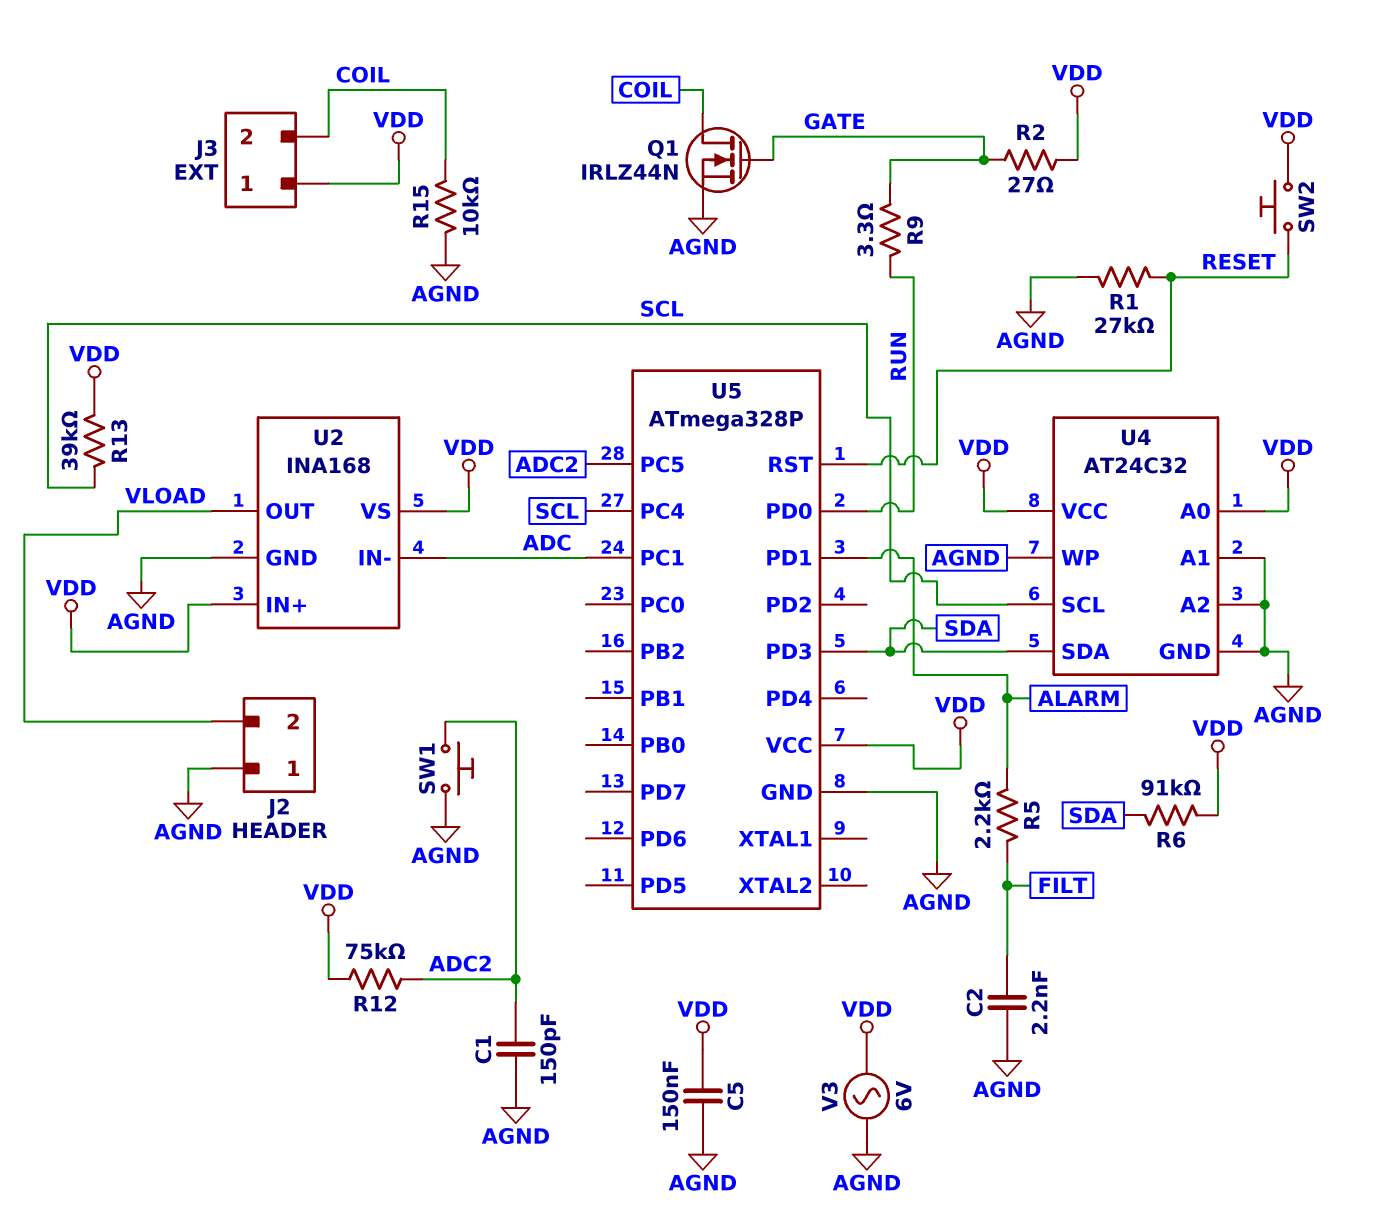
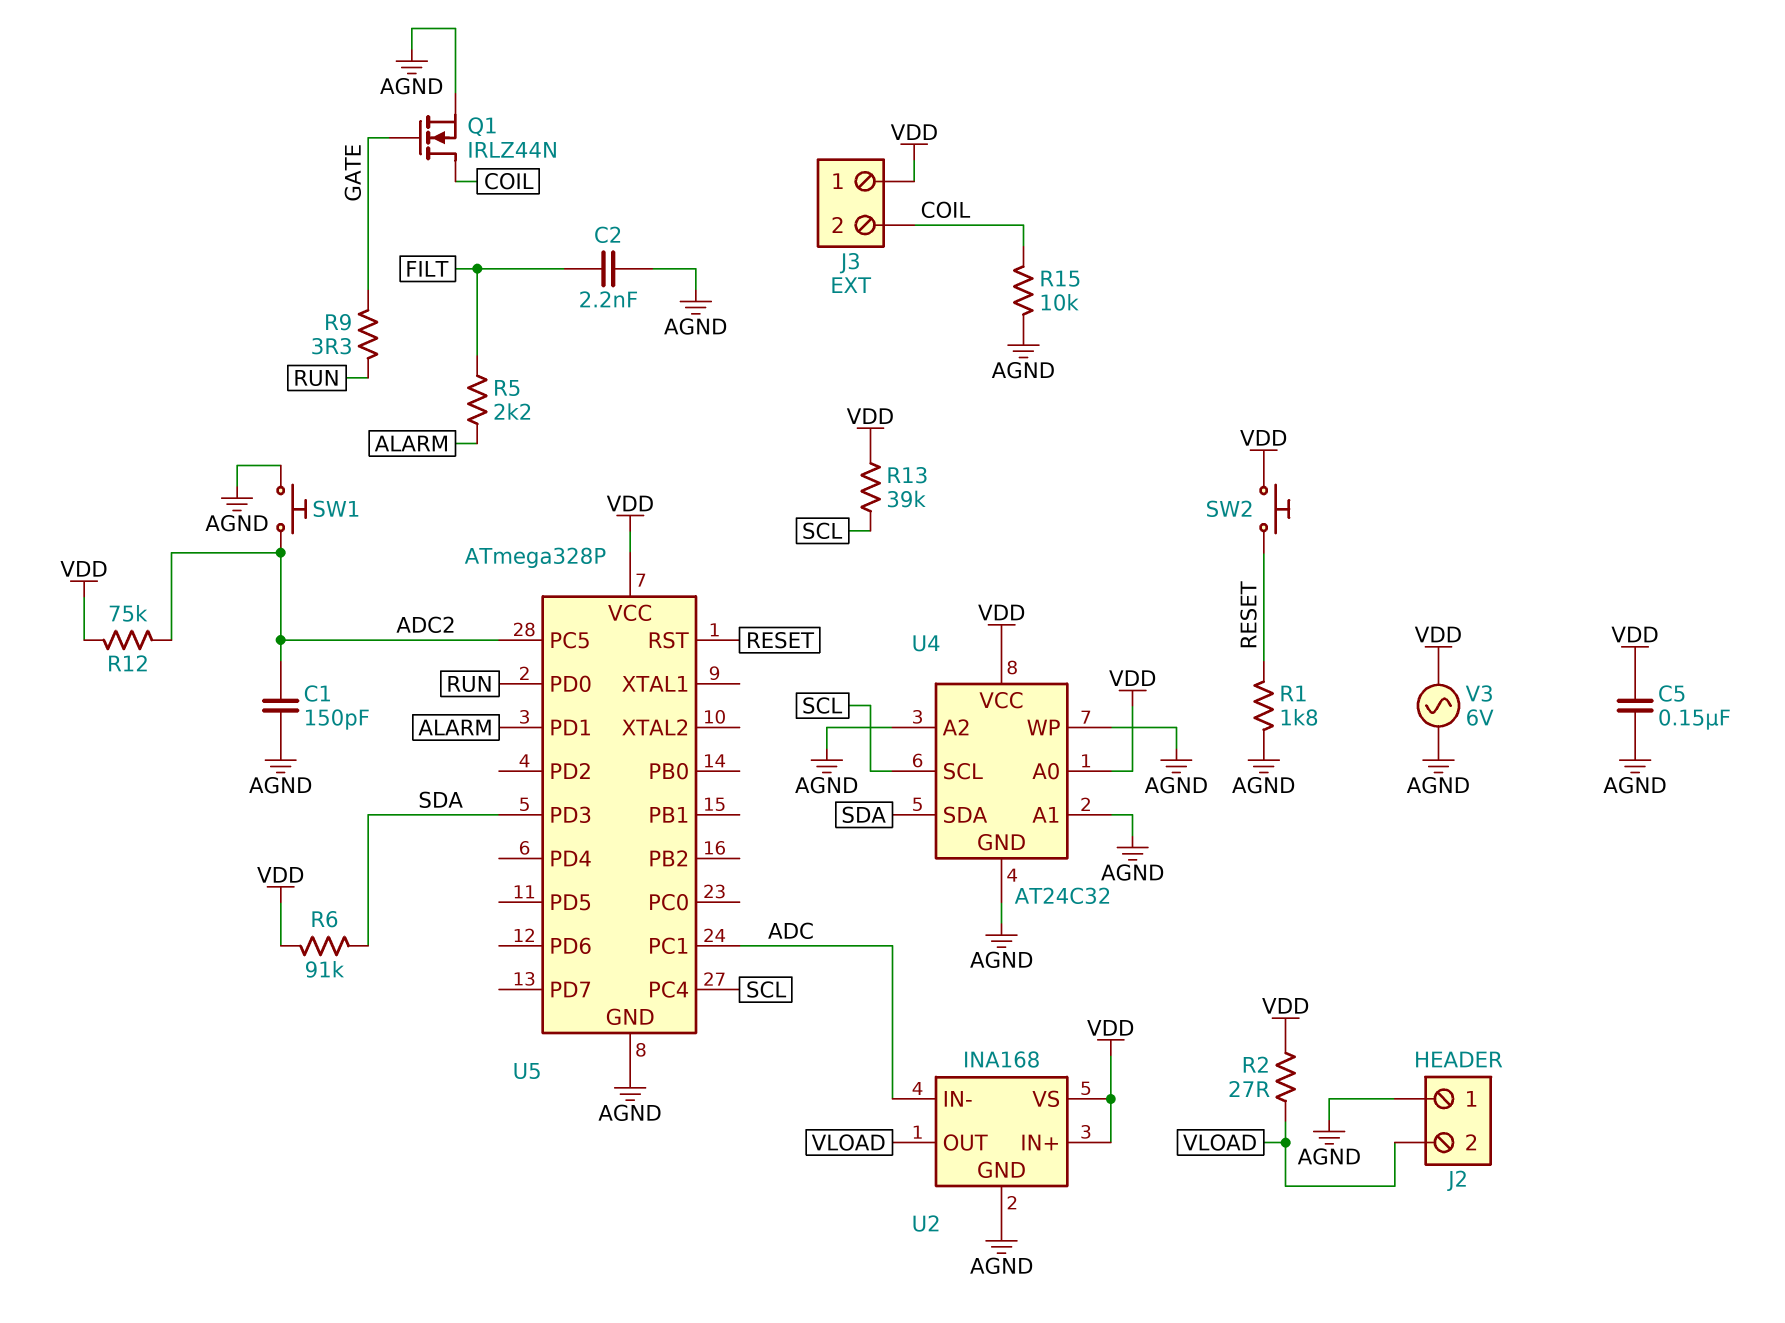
R1: 27k (AGND, RESET) -> 1.8k (AGND, RESET)
R2: 27 (GATE, VDD) -> 27 (VDD, VLOAD)

